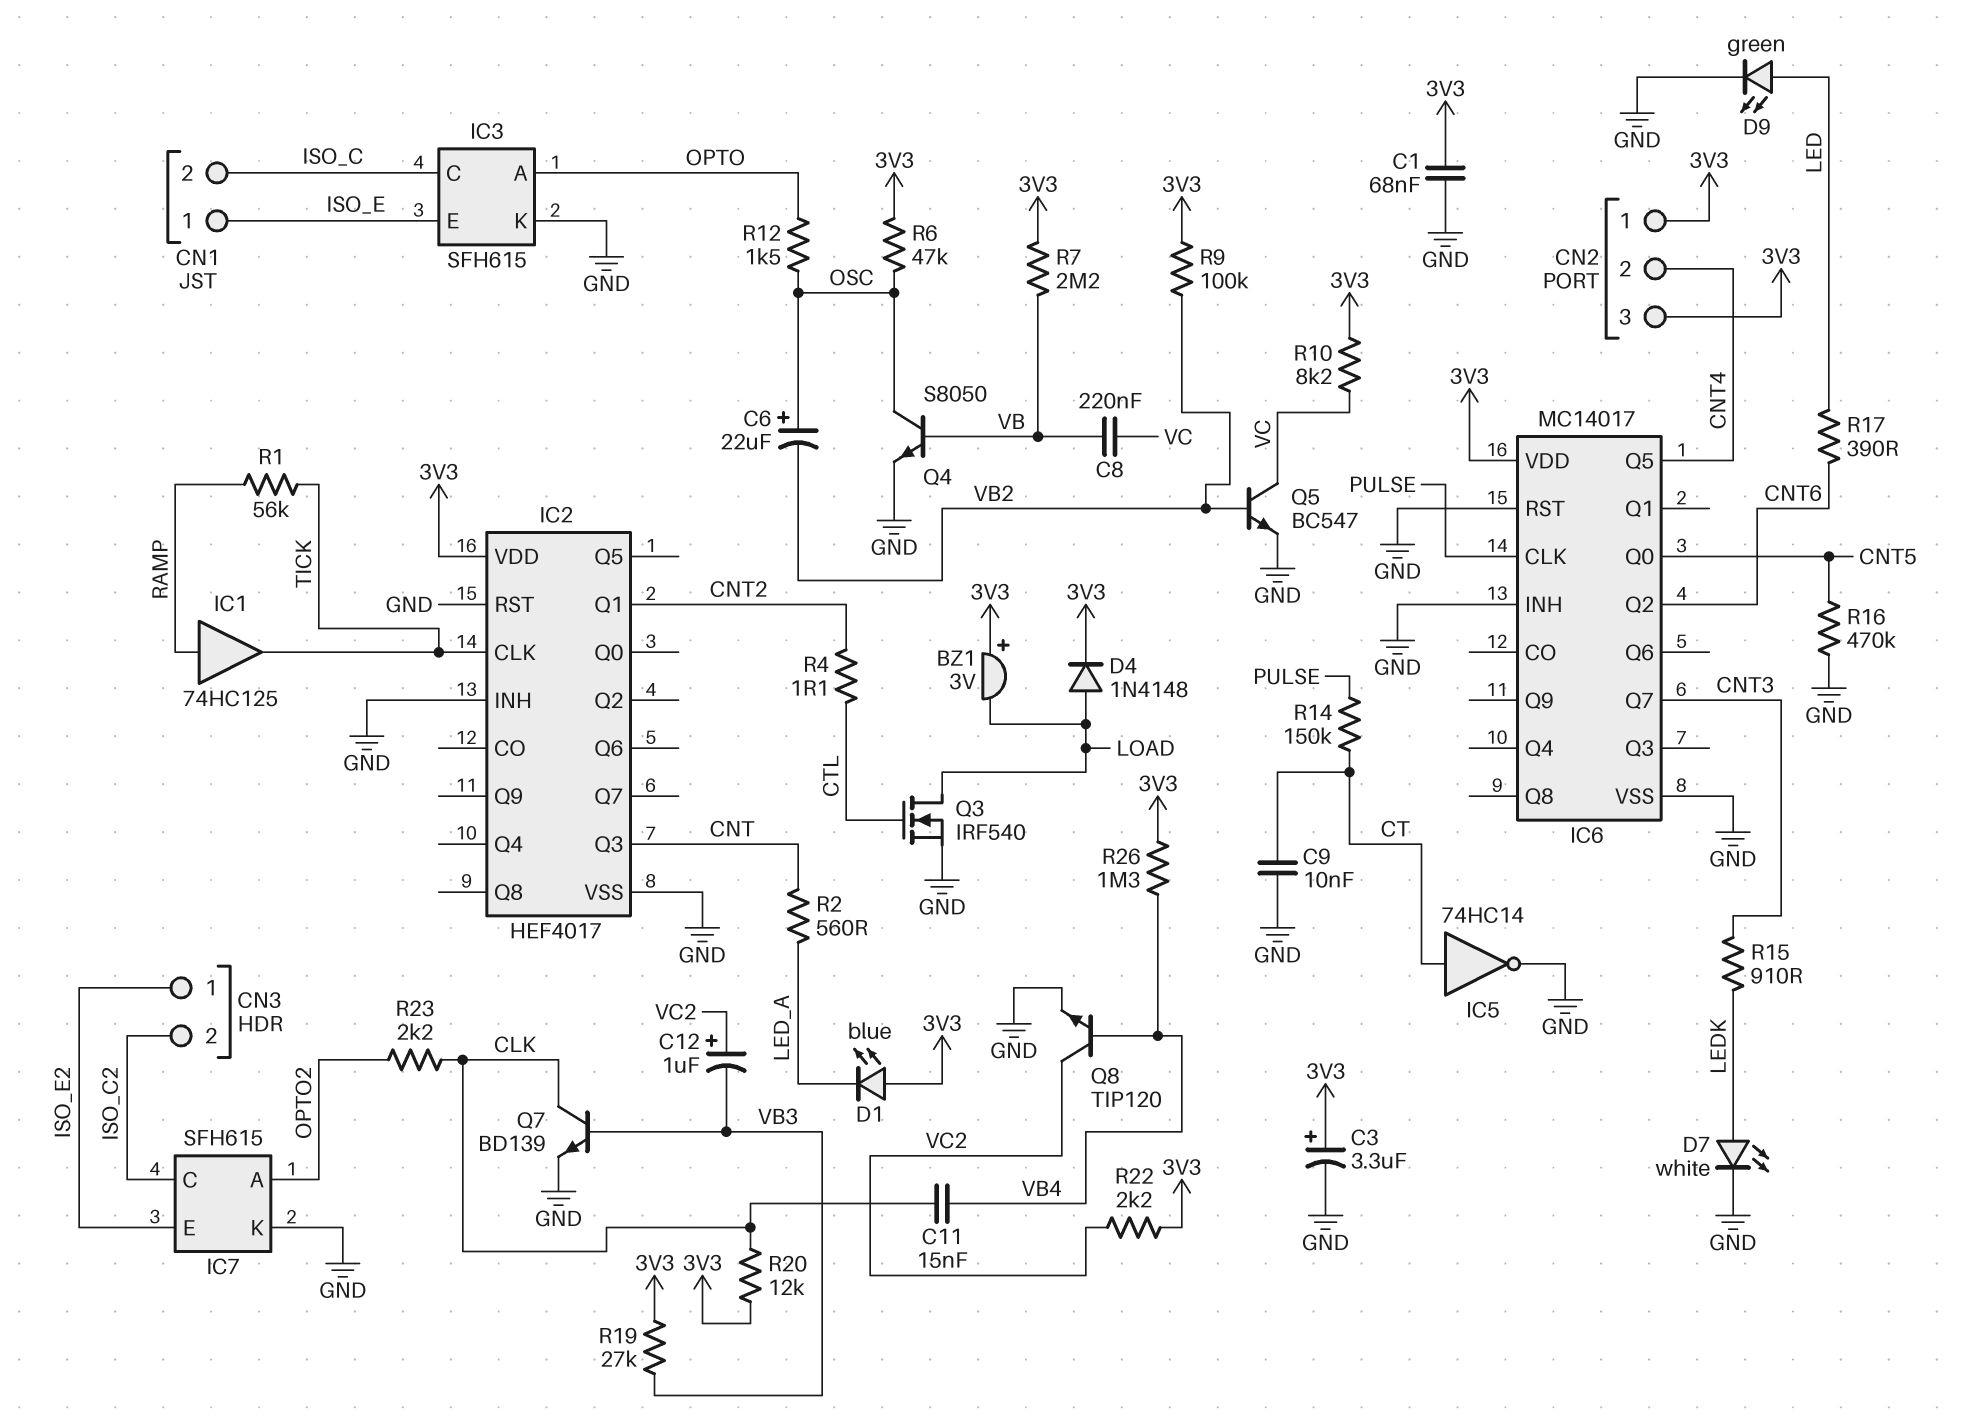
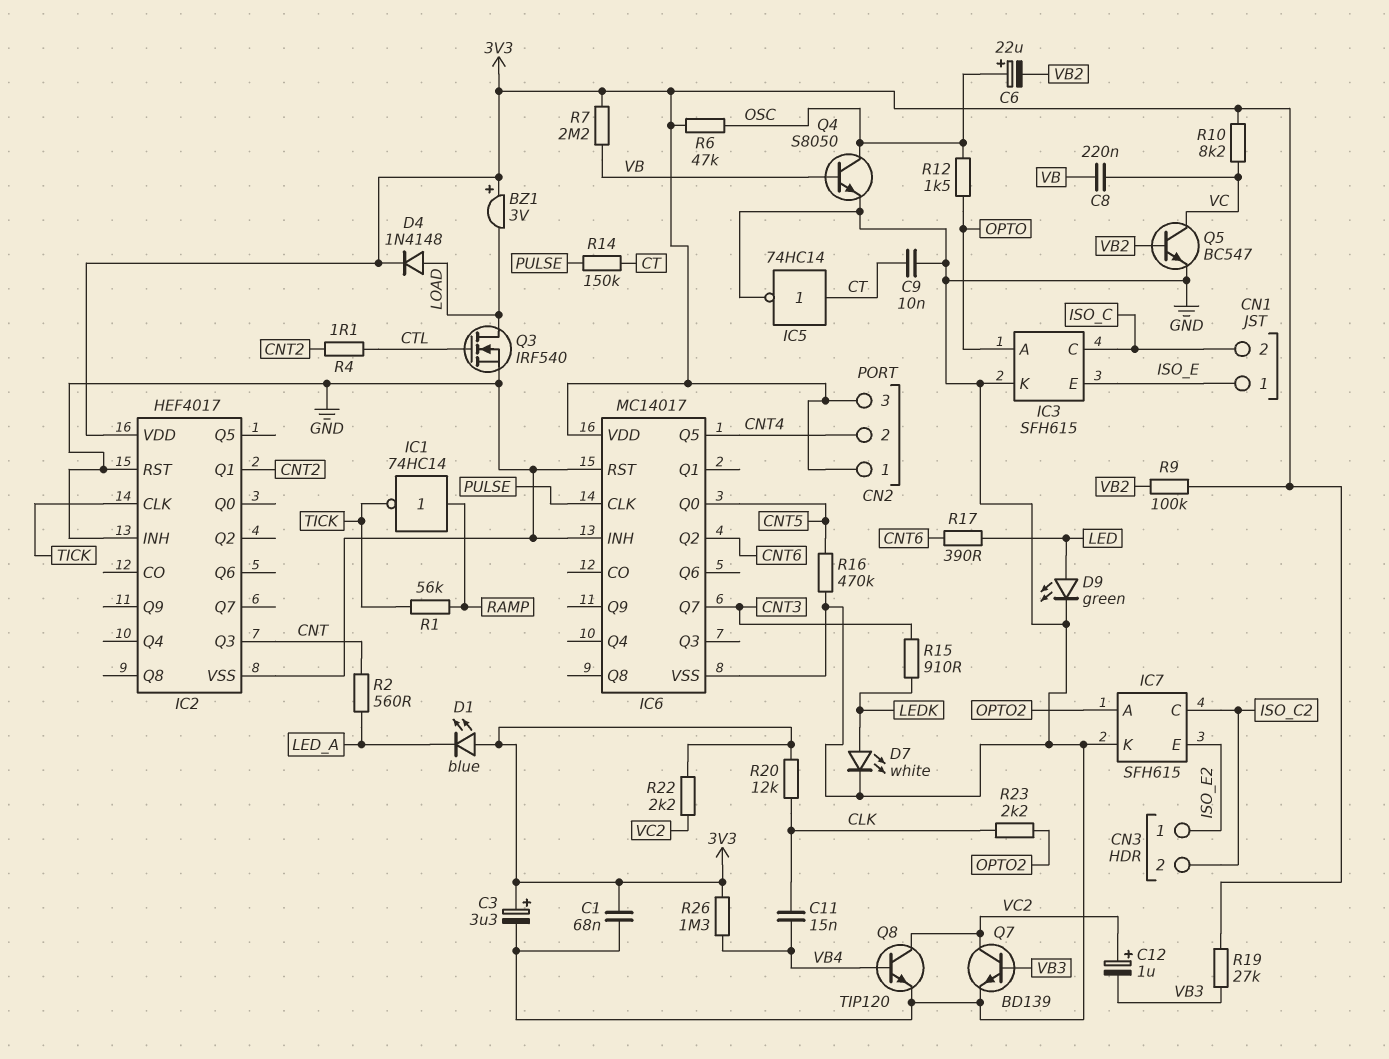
IC1: buffer 74HC125 (in RAMP, out TICK) -> NOT 74HC14 (in RAMP, out TICK)
Q7: NPN BD139 (B VB3, C CLK, E GND) -> NPN BD139 (B VB3, C VC2, E GND)

